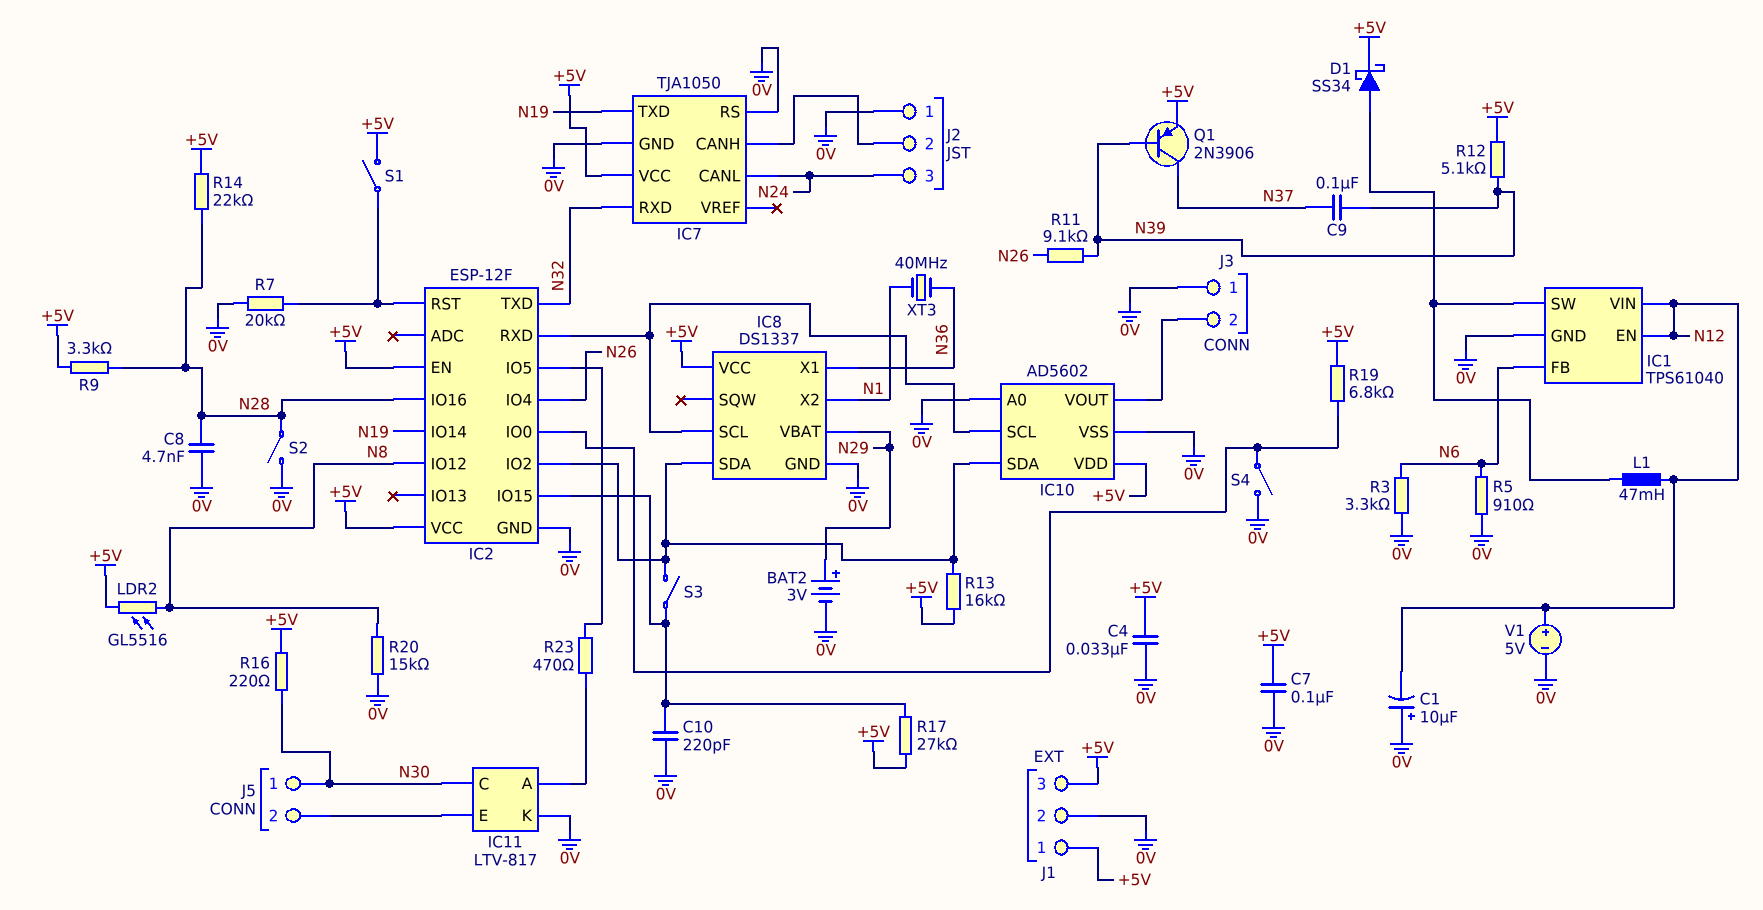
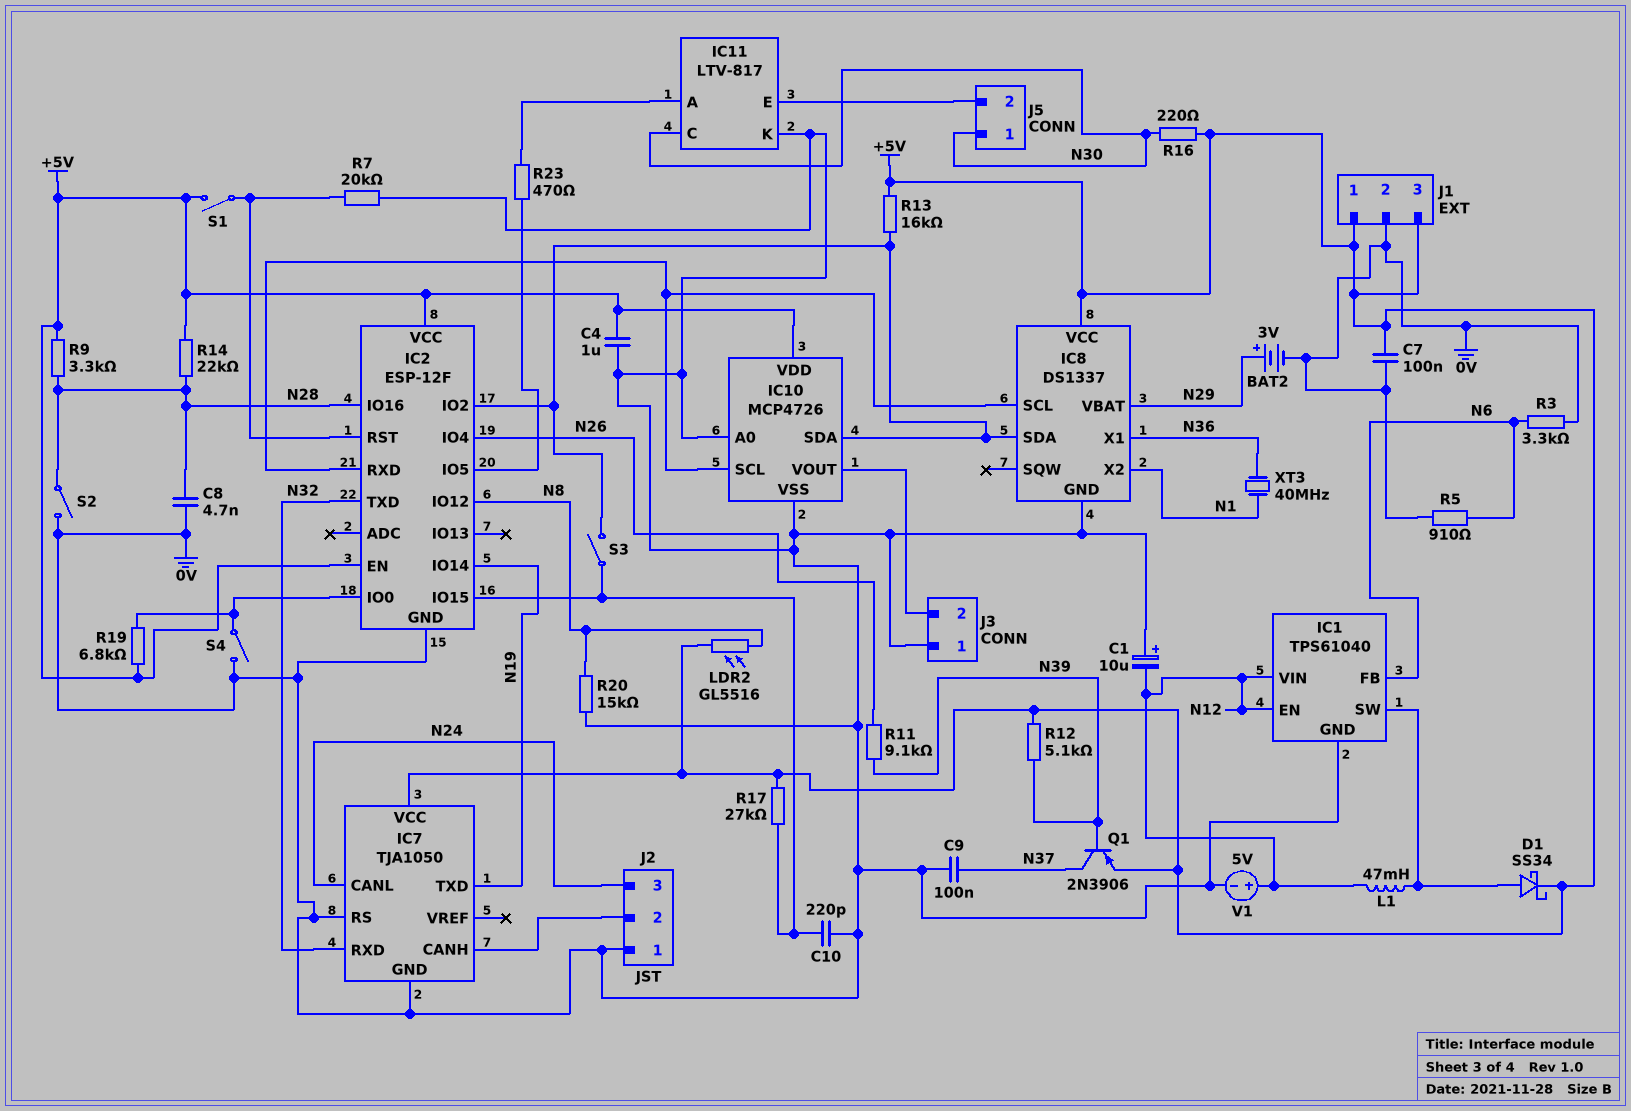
C4: 33nF (+5V, 0V) -> 1uF (+5V, 0V)
C9: 100nF (N37, N39) -> 100nF (0V, N37)
IC10: AD5602 -> MCP4726

